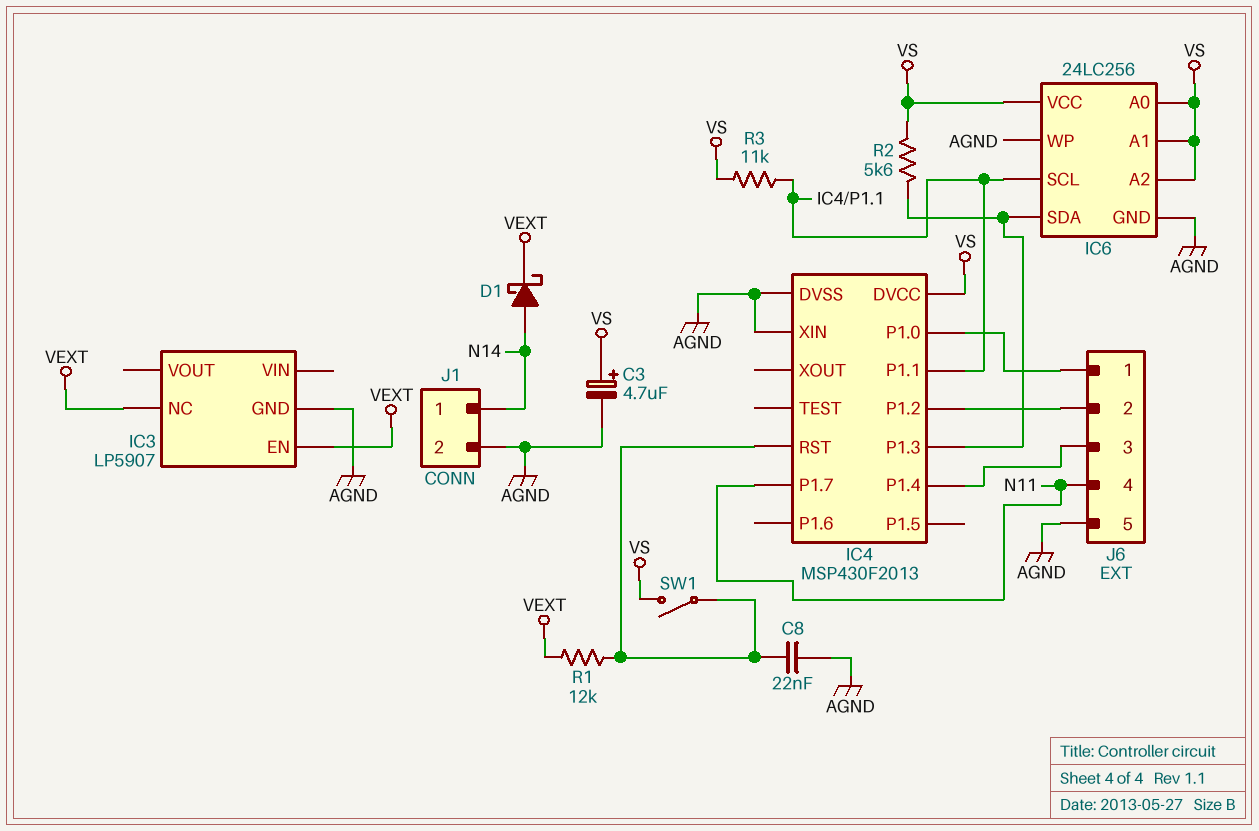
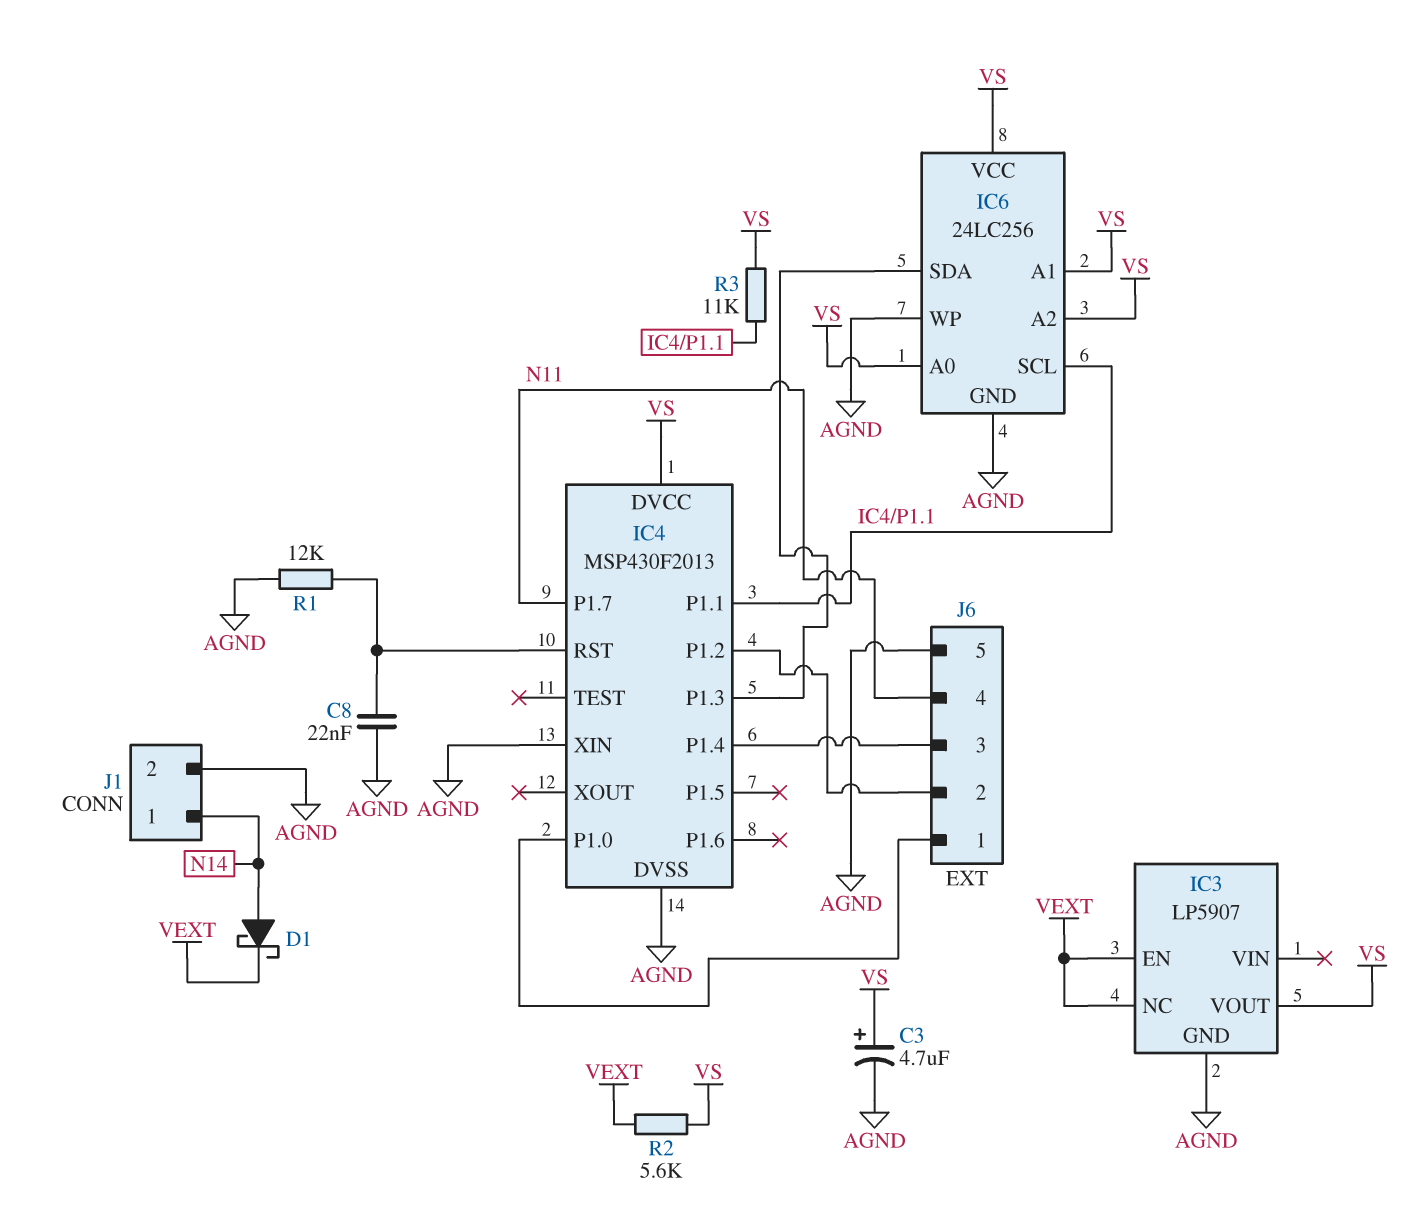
IC3 pin VOUT: none -> VS
R1: 12k (IC4/RST, VEXT) -> 12k (AGND, IC4/RST)
R2: 5.6k (IC4/P1.3, VS) -> 5.6k (VEXT, VS)
SW1: switch (IC4/RST, VS) -> none

